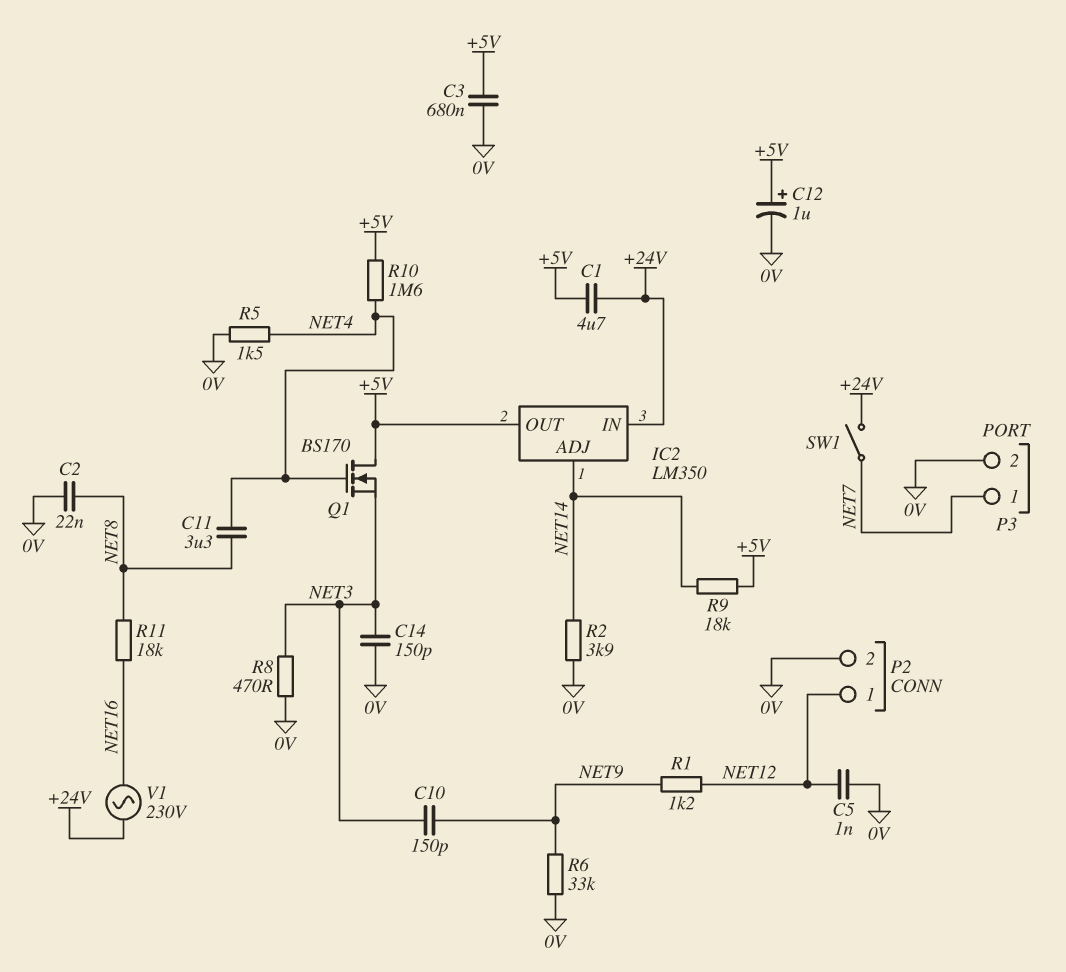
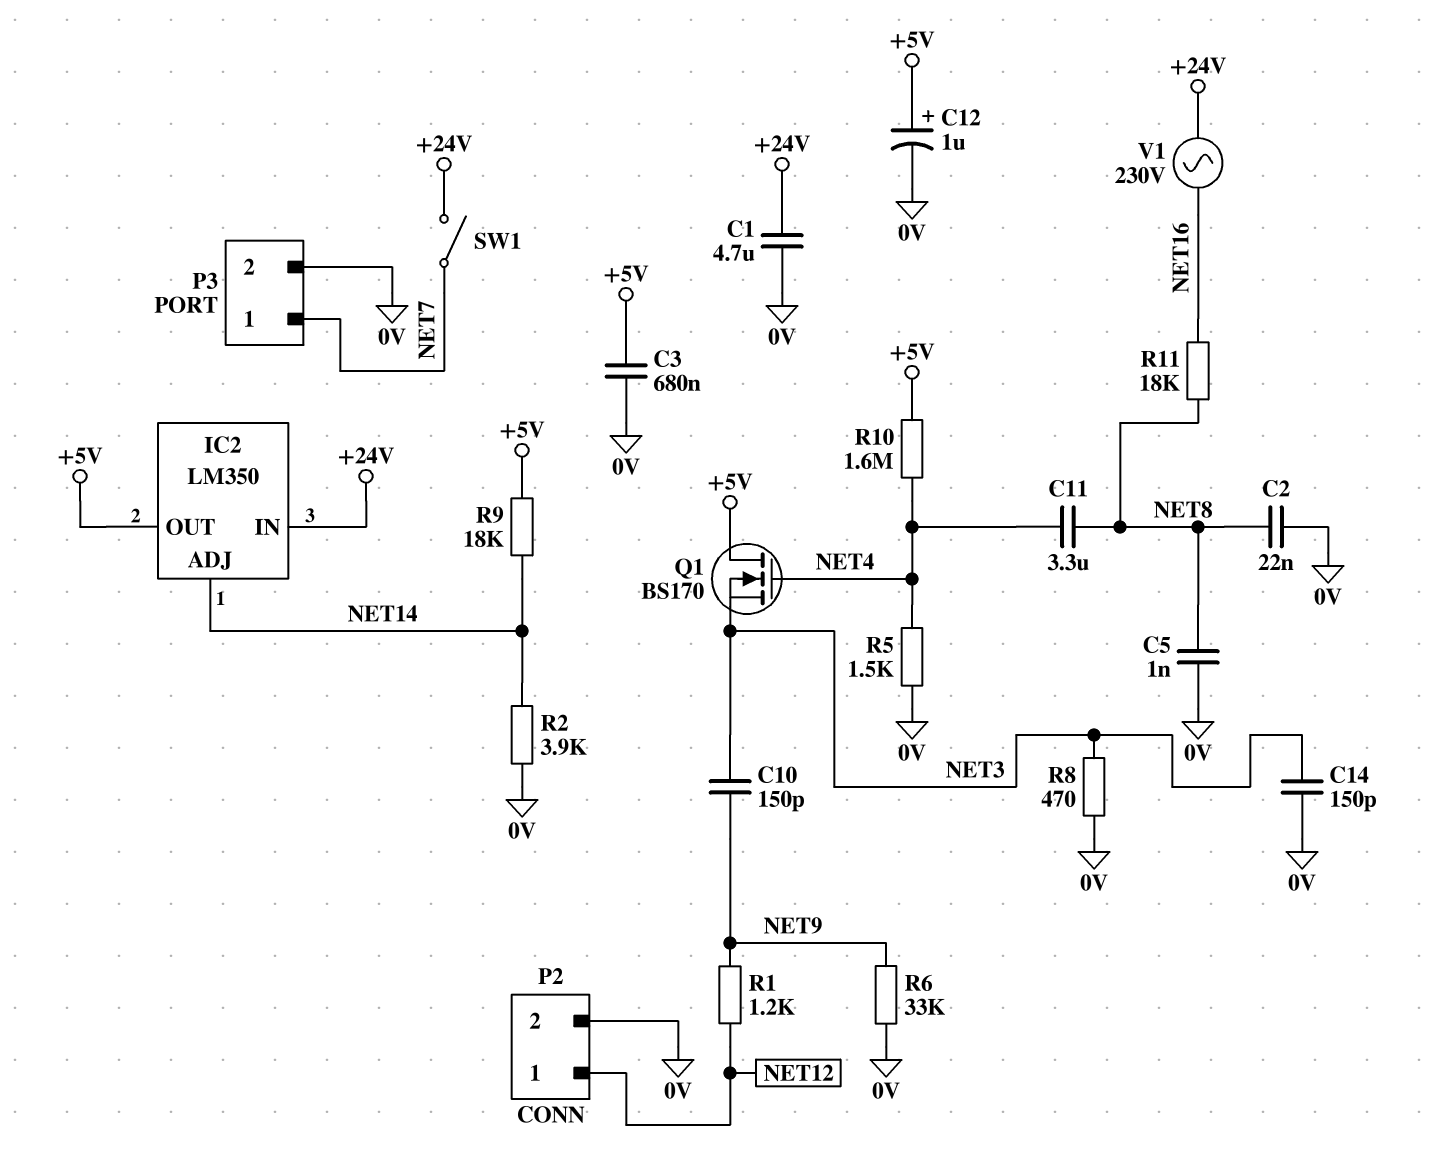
C1: 4.7uF (+5V, +24V) -> 4.7uF (+24V, 0V)
C5: 1nF (0V, NET12) -> 1nF (0V, NET8)

